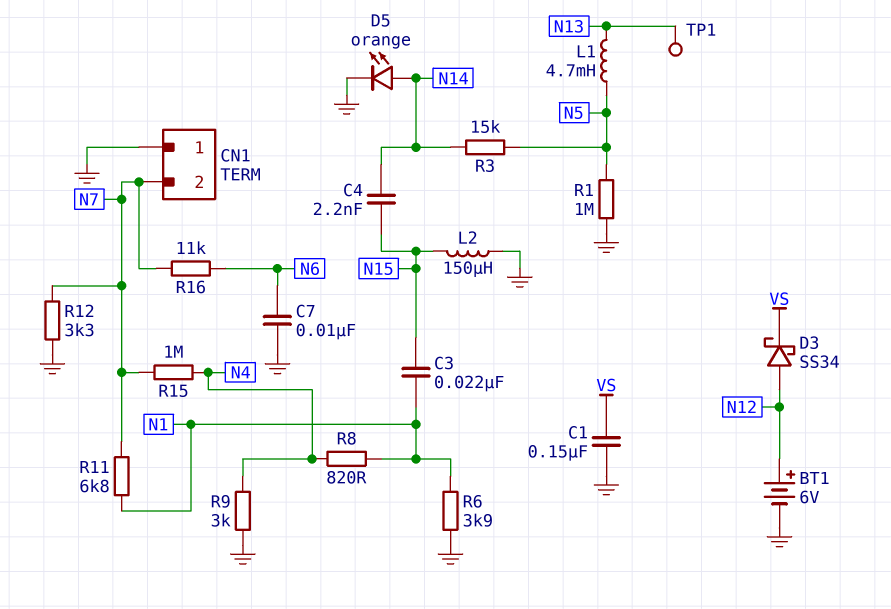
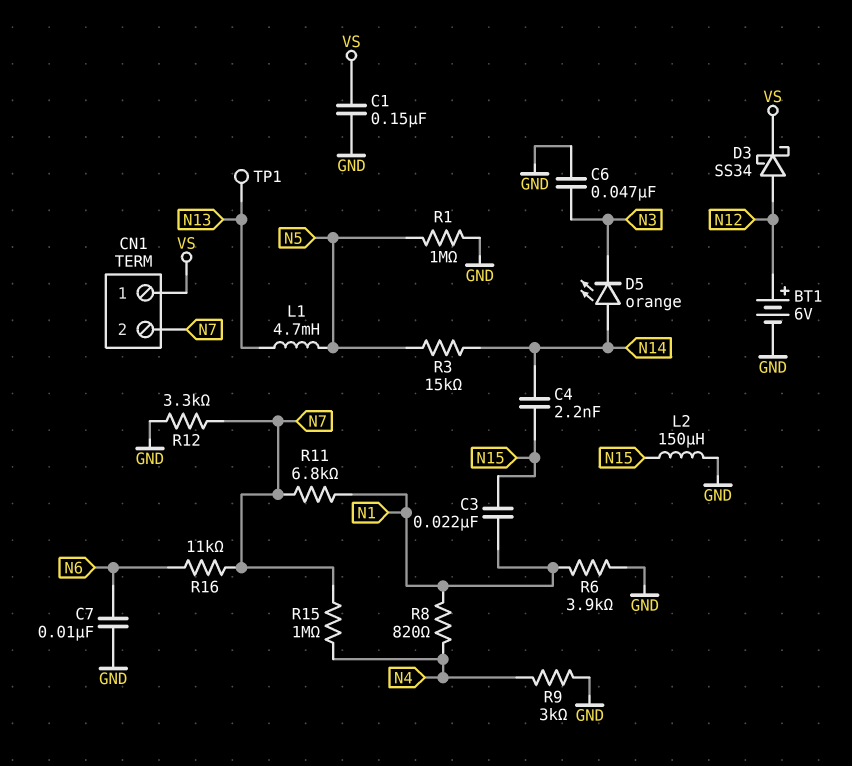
C6: none -> 47nF (GND, N3)
CN1 pin 1: GND -> VS
D5: LED orange (A N14, K GND) -> LED orange (A N14, K N3)

